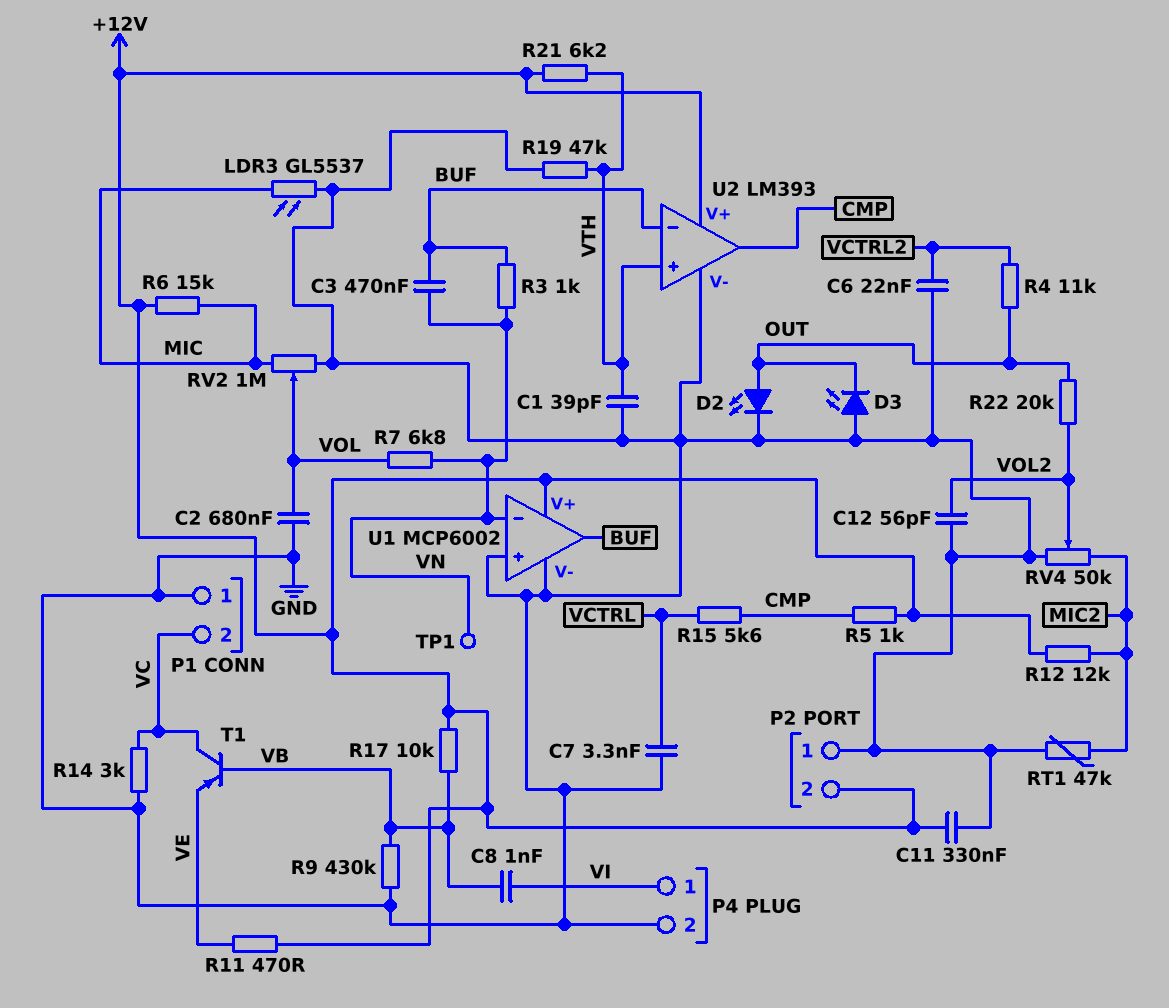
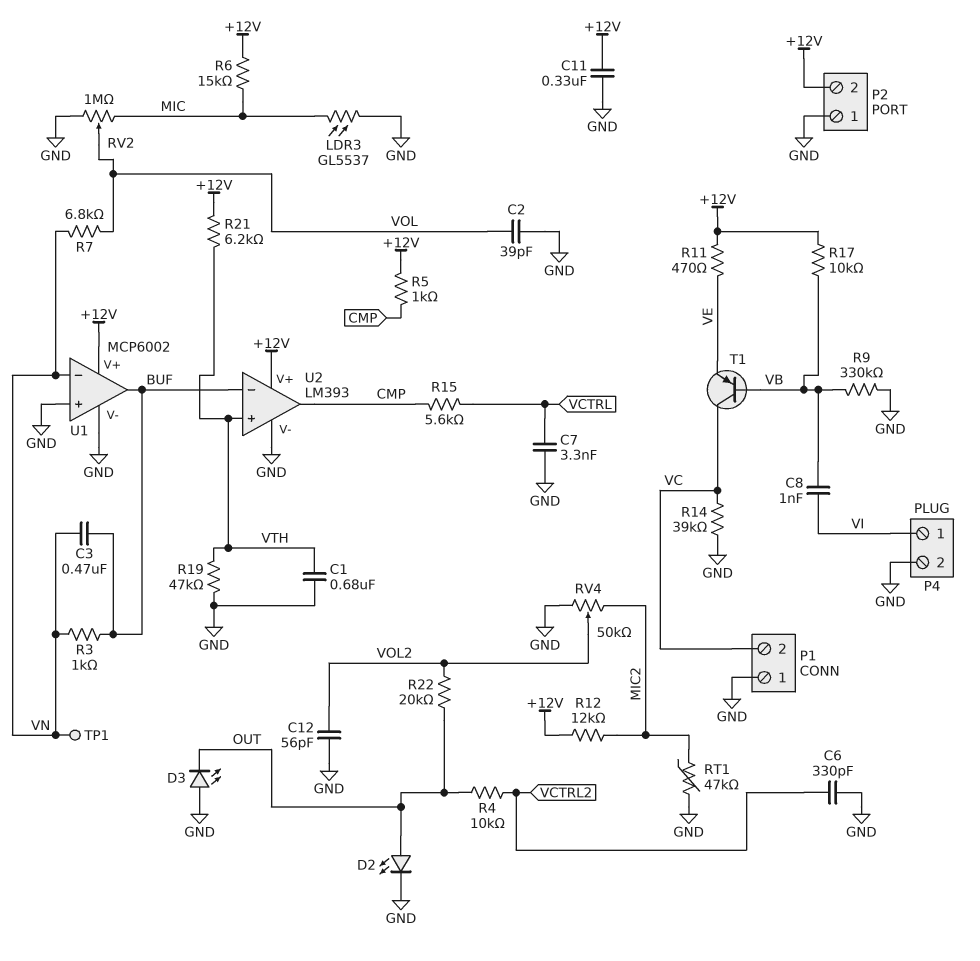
C1: 39pF (GND, VTH) -> 680nF (GND, VTH)
C2: 680nF (GND, VOL) -> 39pF (GND, VOL)
C6: 22nF (GND, VCTRL2) -> 330pF (GND, VCTRL2)
R4: 11k (OUT, VCTRL2) -> 10k (OUT, VCTRL2)
R9: 430k (GND, VB) -> 330k (GND, VB)
R14: 3k (GND, VC) -> 39k (GND, VC)

